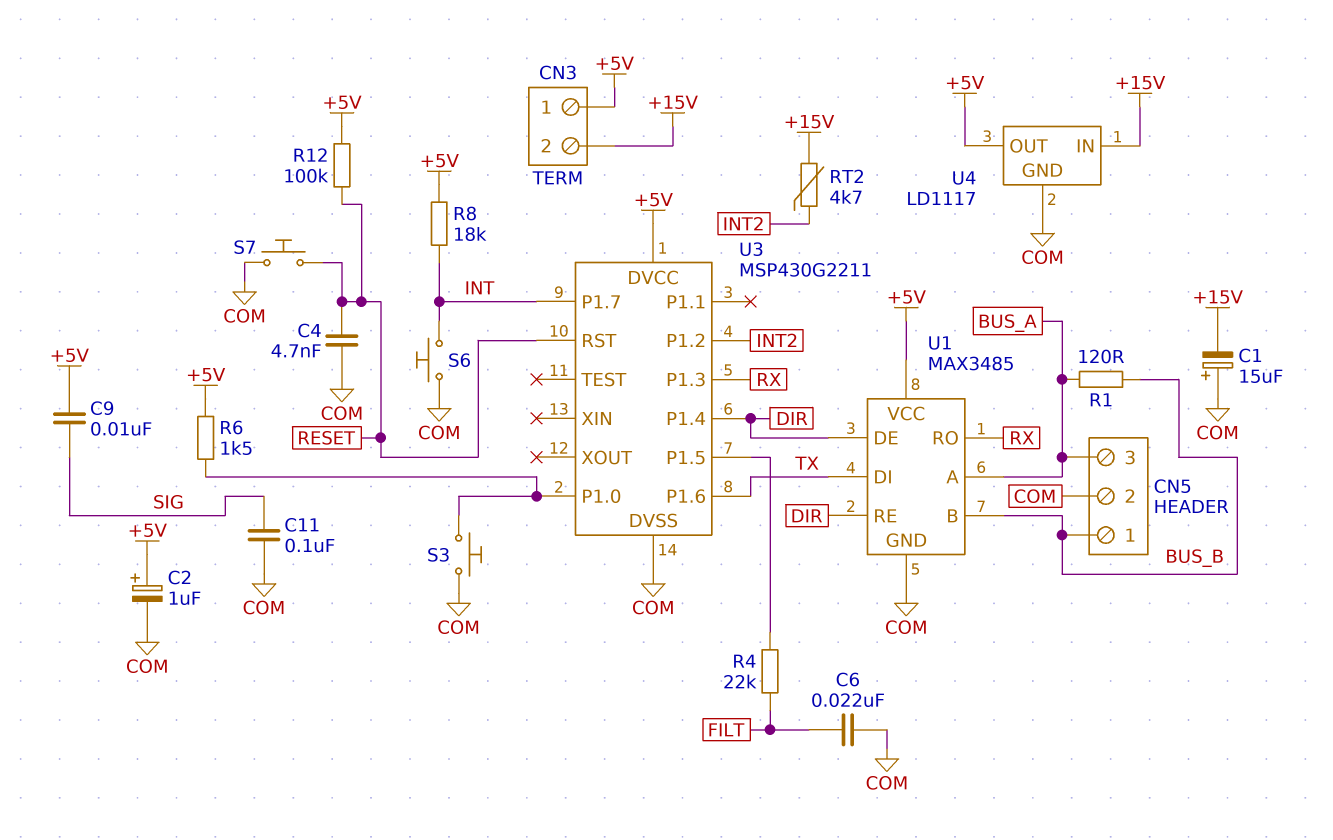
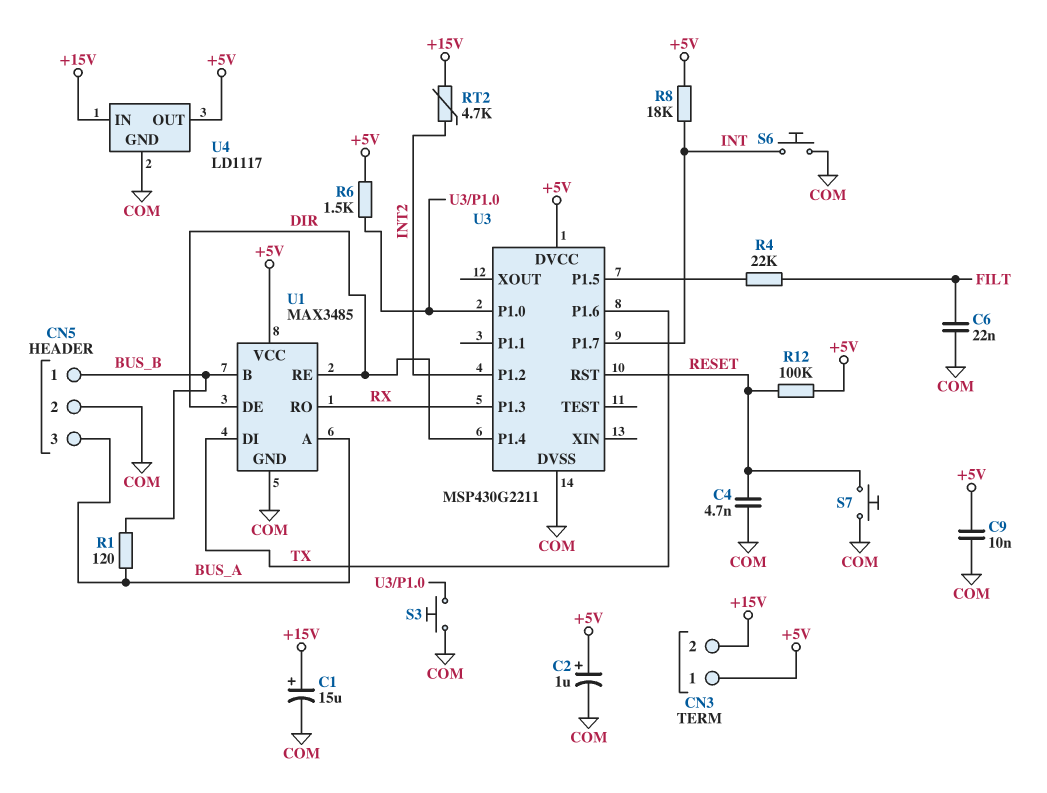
C1: 15uF (plus COM, minus +15V) -> 15uF (plus +15V, minus COM)
C9: 10nF (+5V, SIG) -> 10nF (+5V, COM)
C11: 100nF (COM, SIG) -> none

